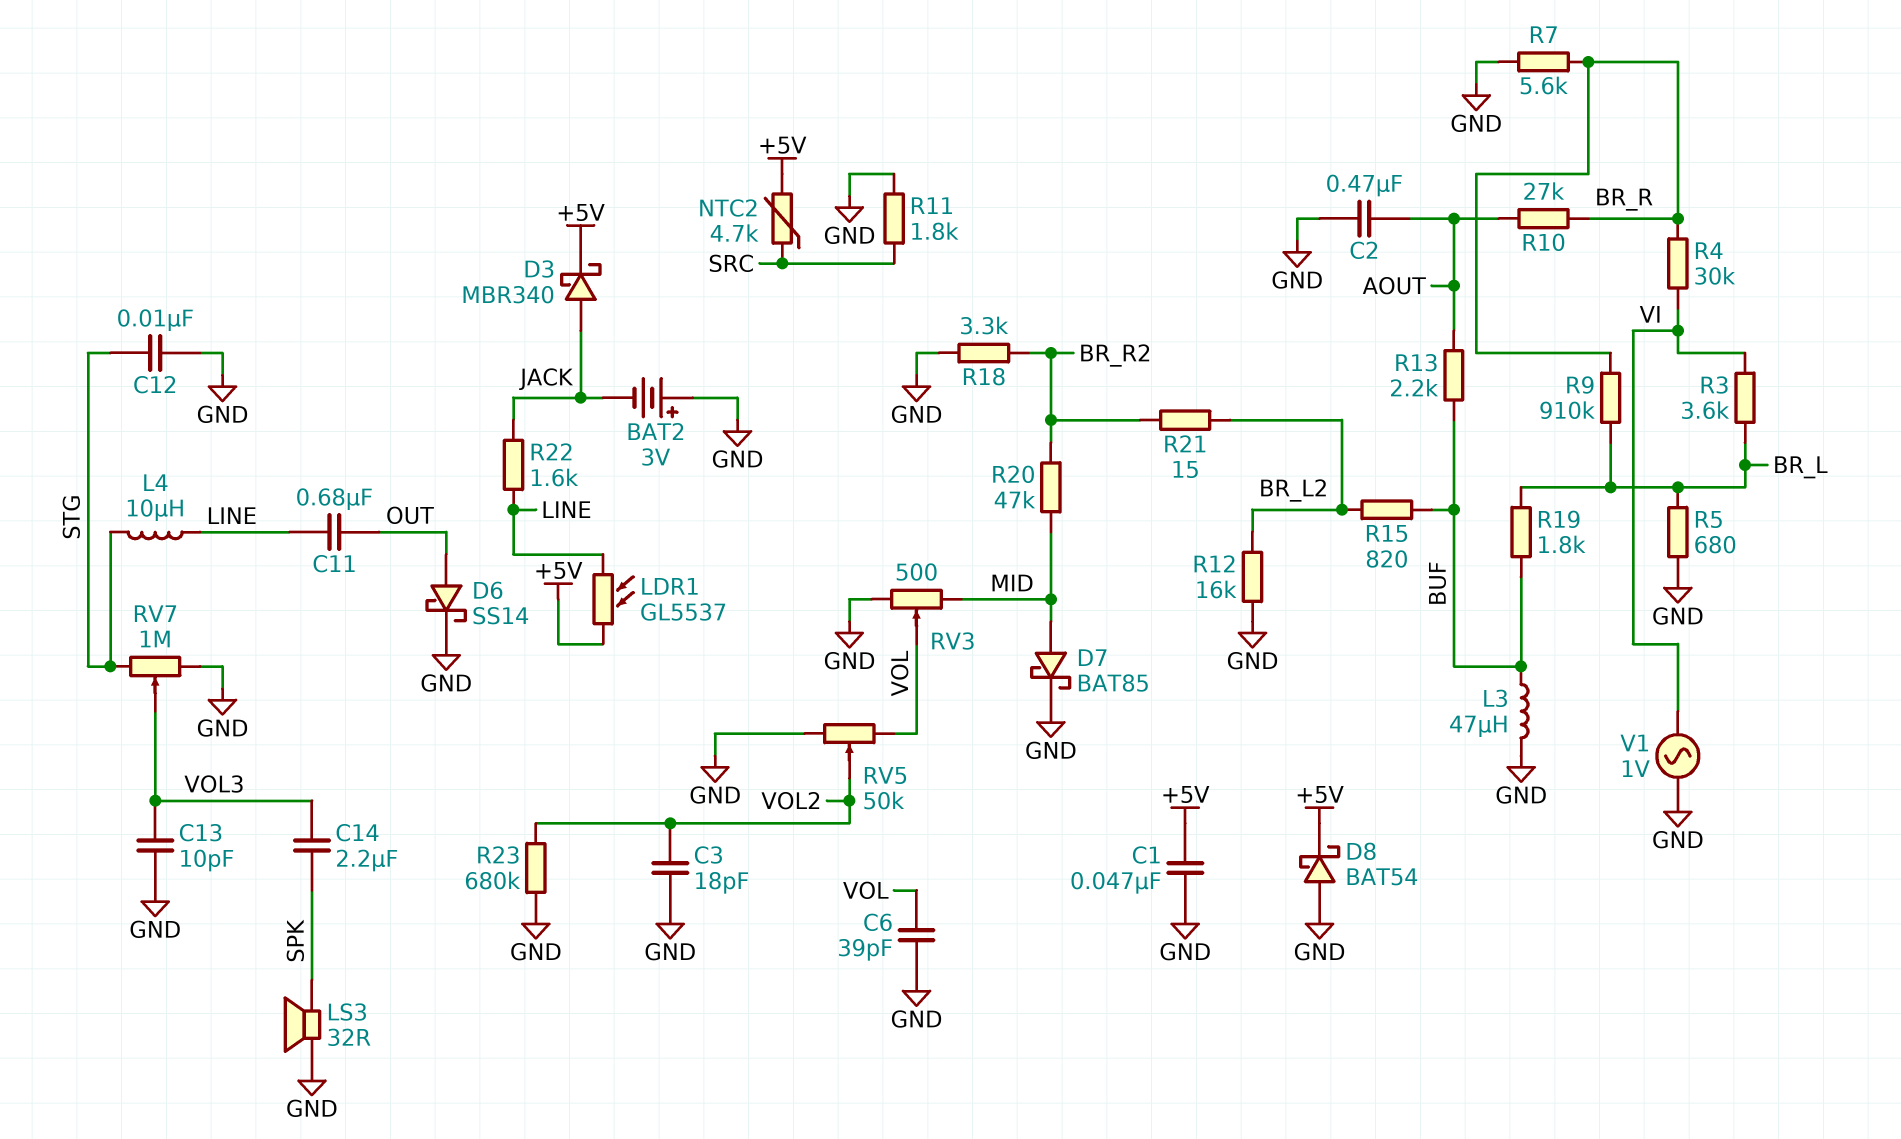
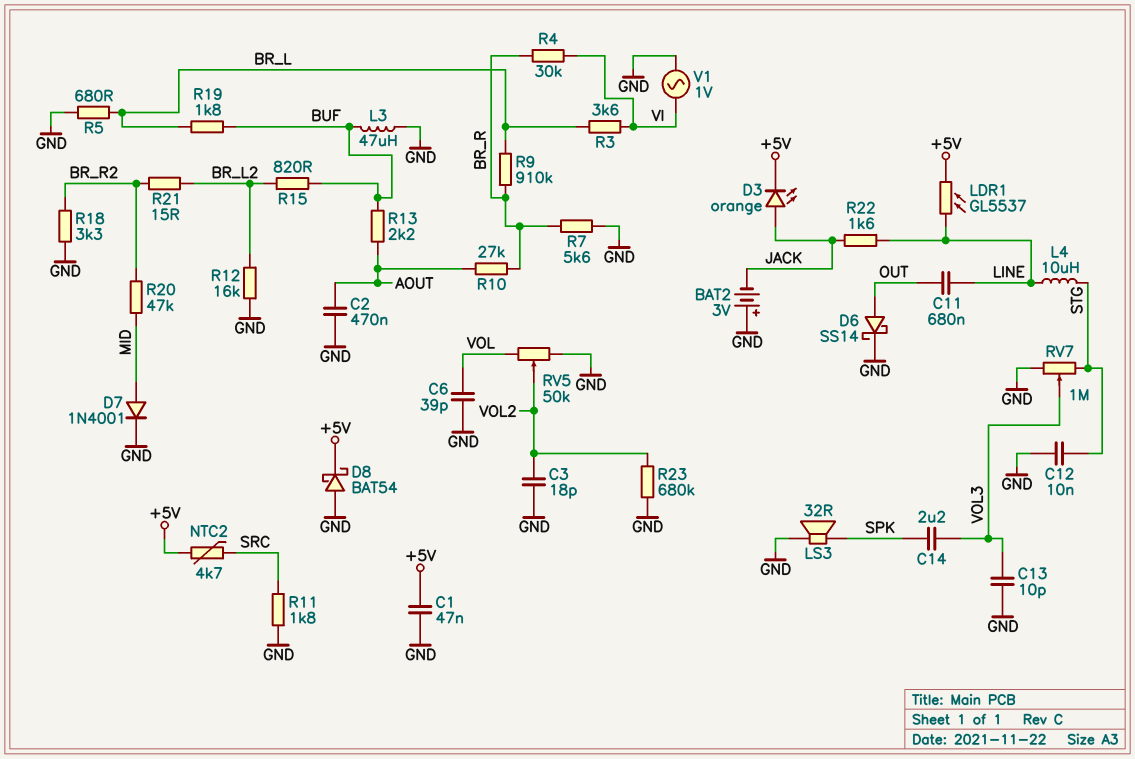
D3: schottky MBR340 (A JACK, K +5V) -> LED orange (A JACK, K +5V)
D7: schottky BAT85 (A MID, K GND) -> diode 1N4001 (A MID, K GND)
RV3: 500 (GND, MID, wiper VOL) -> none

